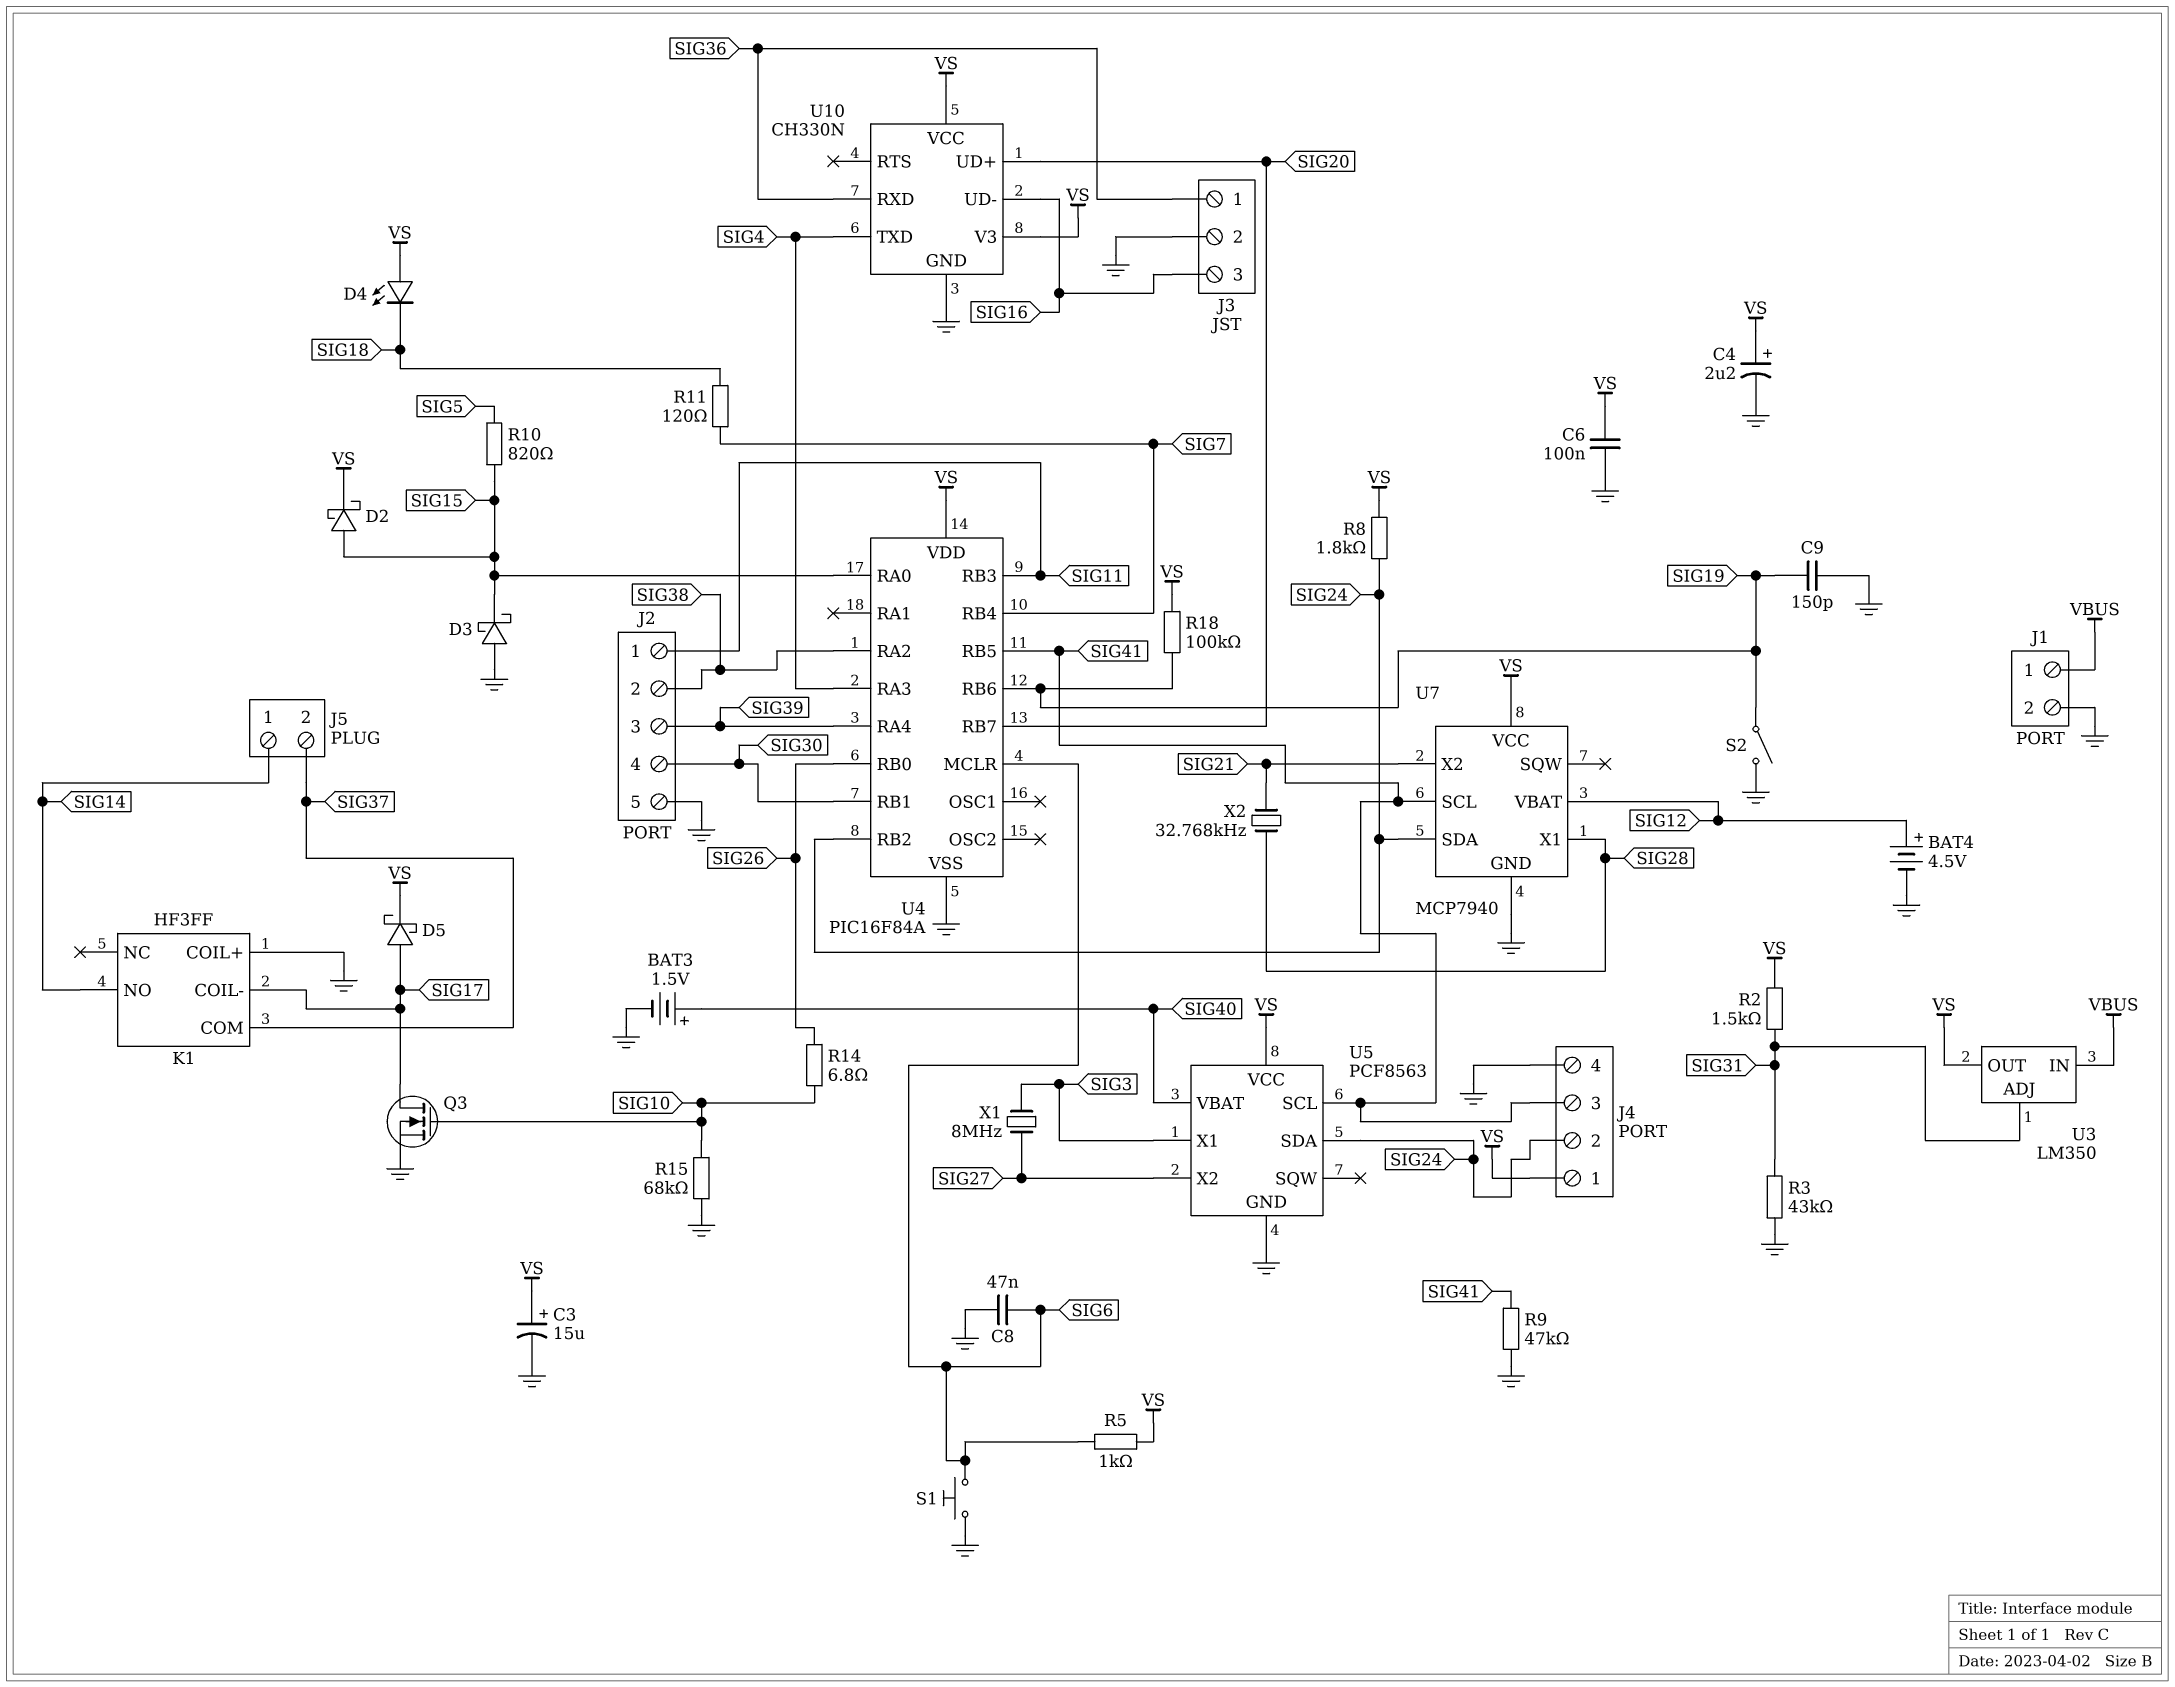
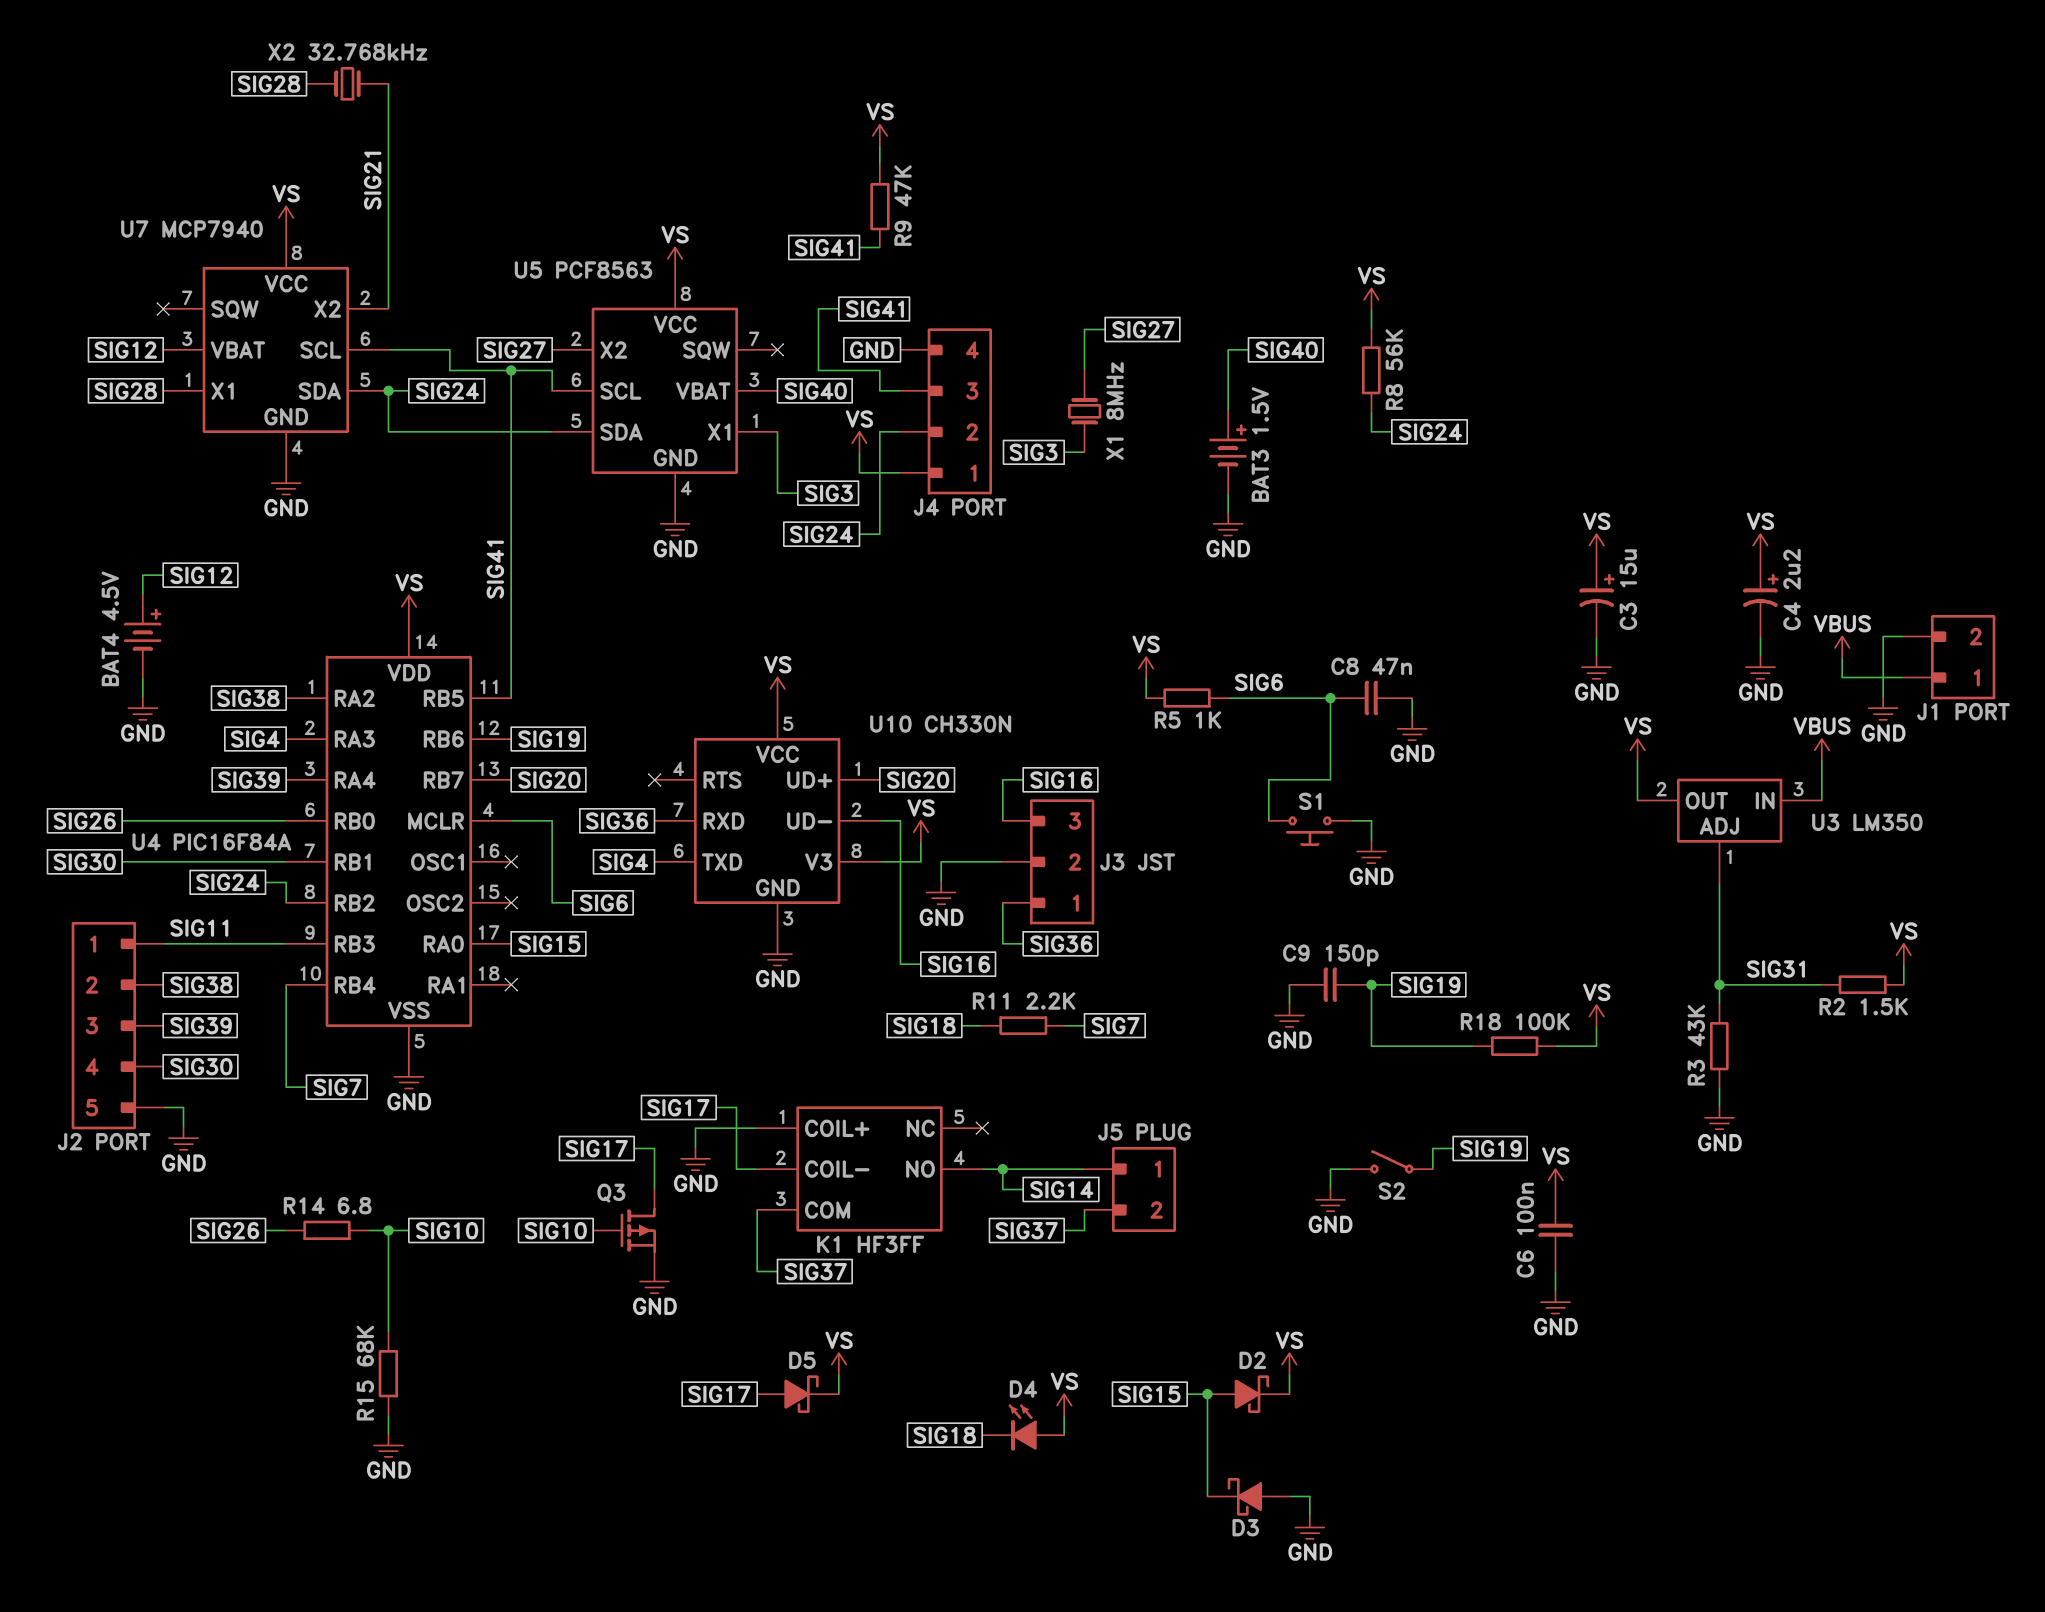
Q3: NMOS (G SIG10, D SIG17, S GND) -> PMOS (G SIG10, D SIG17, S GND)
R8: 1.8k (SIG24, VS) -> 56k (SIG24, VS)
R9: 47k (GND, SIG41) -> 47k (SIG41, VS)
R10: 820 (SIG5, SIG15) -> none
R11: 120 (SIG7, SIG18) -> 2.2k (SIG7, SIG18)

